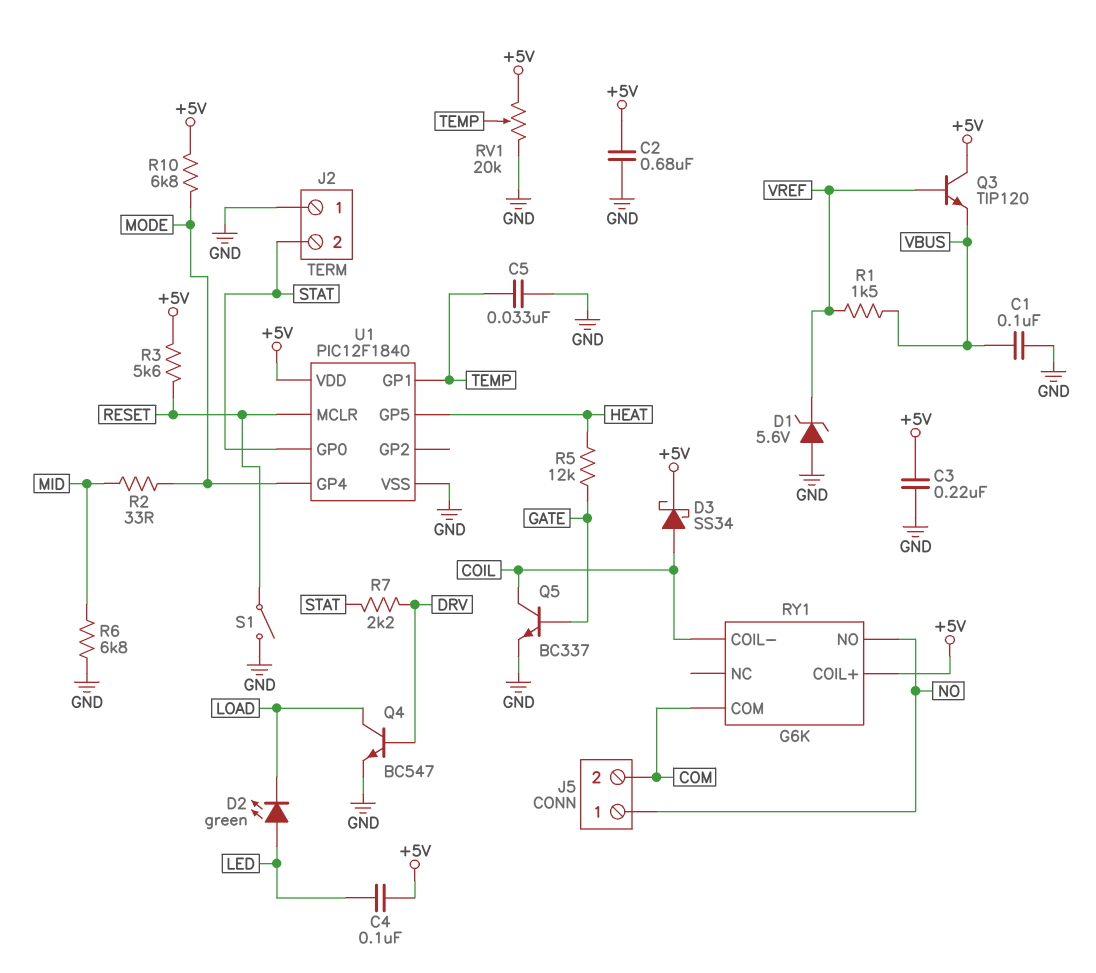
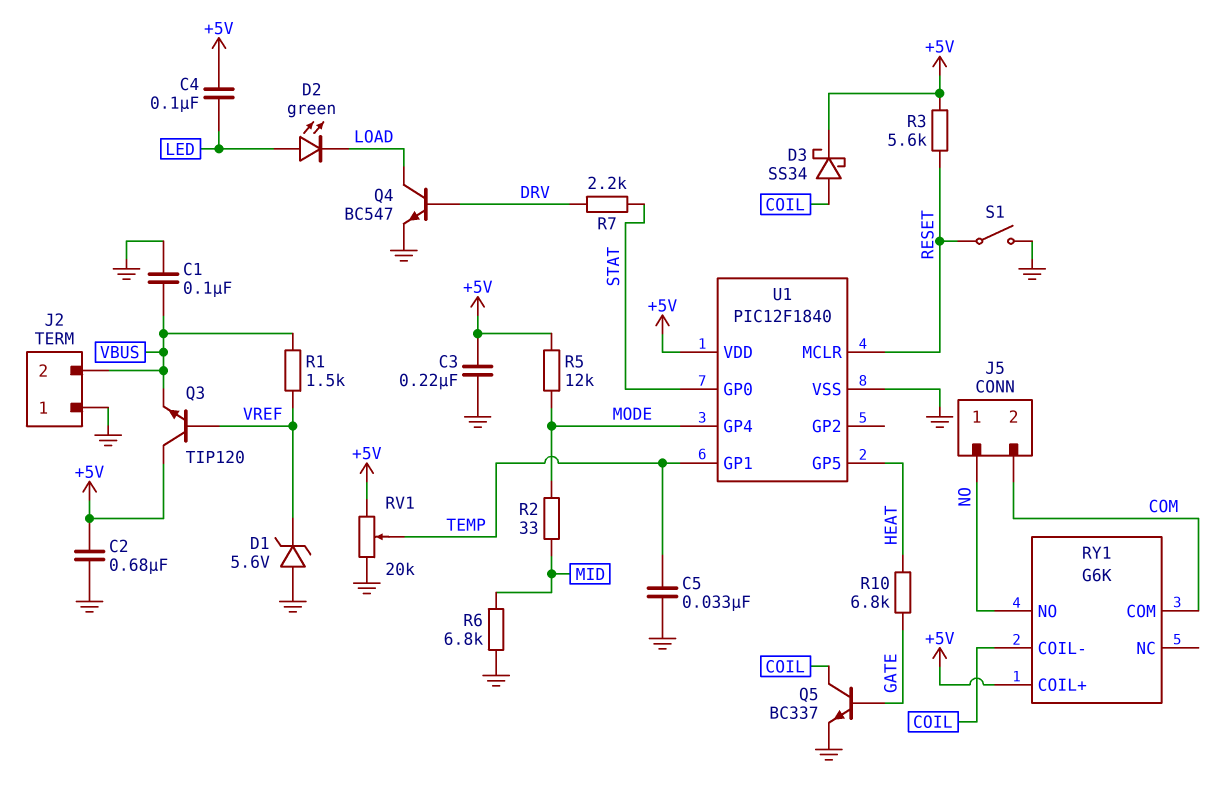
J2 pin 2: STAT -> VBUS
R5: 12k (GATE, HEAT) -> 12k (+5V, MODE)
R10: 6.8k (+5V, MODE) -> 6.8k (GATE, HEAT)

